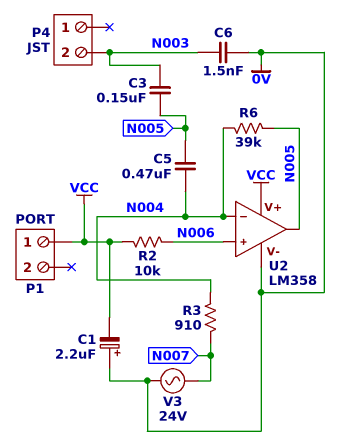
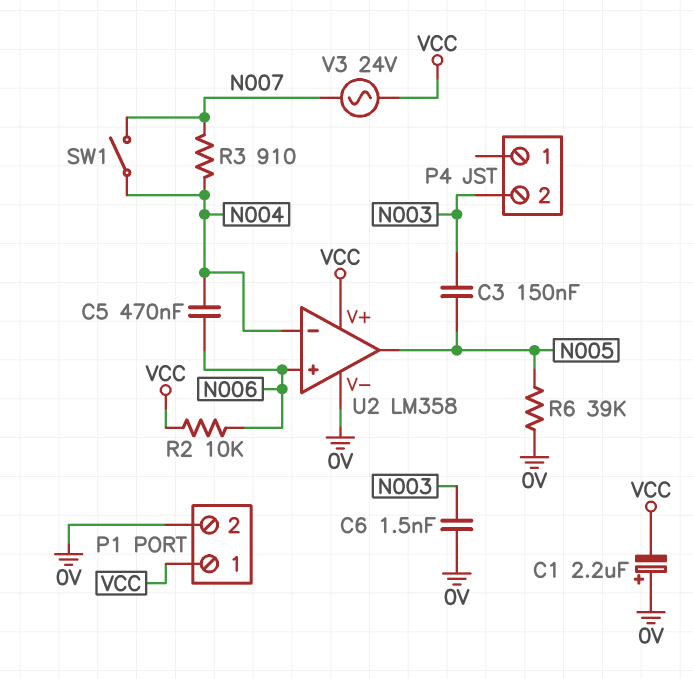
C5: 470nF (N004, N005) -> 470nF (N004, N006)
P1 pin 2: none -> 0V
R6: 39k (N004, N005) -> 39k (0V, N005)
SW1: none -> switch (N004, N007)
V3: AC 24V (0V, N007) -> AC 24V (N007, VCC)

